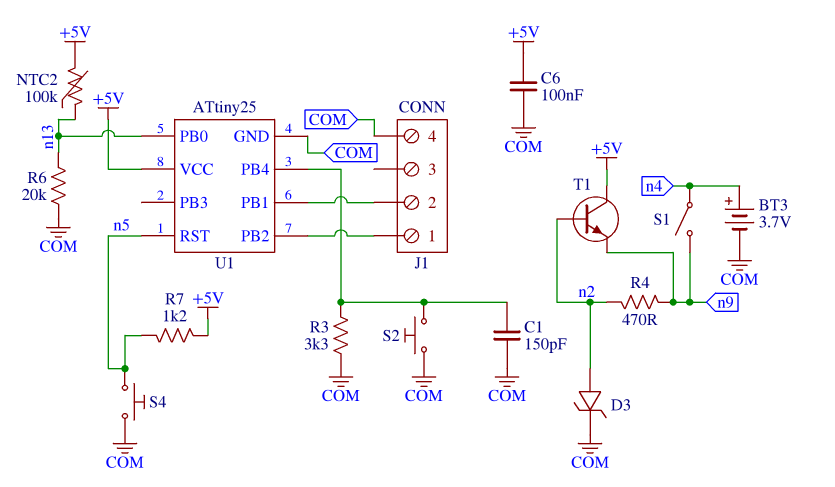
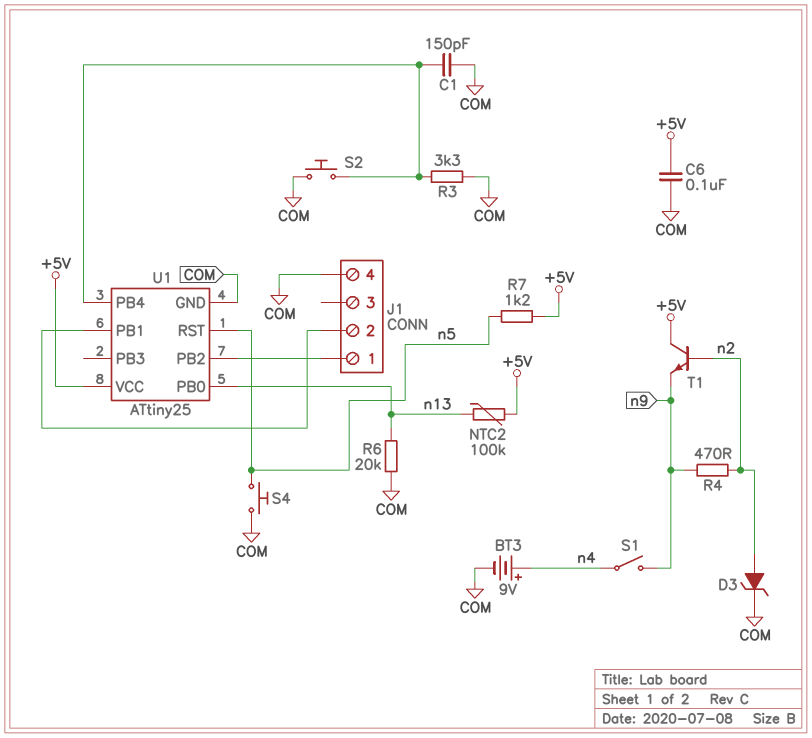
BT3: 3.7V (plus n4, minus COM) -> 9V (plus n4, minus COM)

